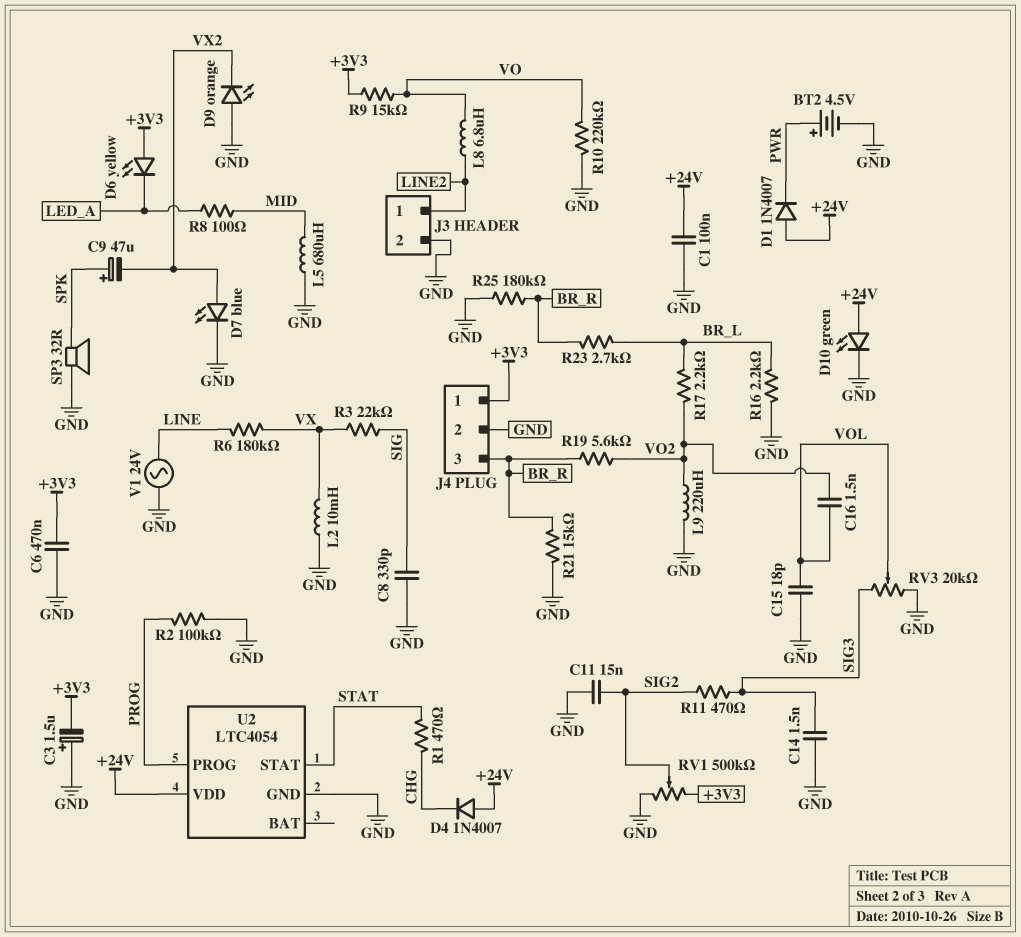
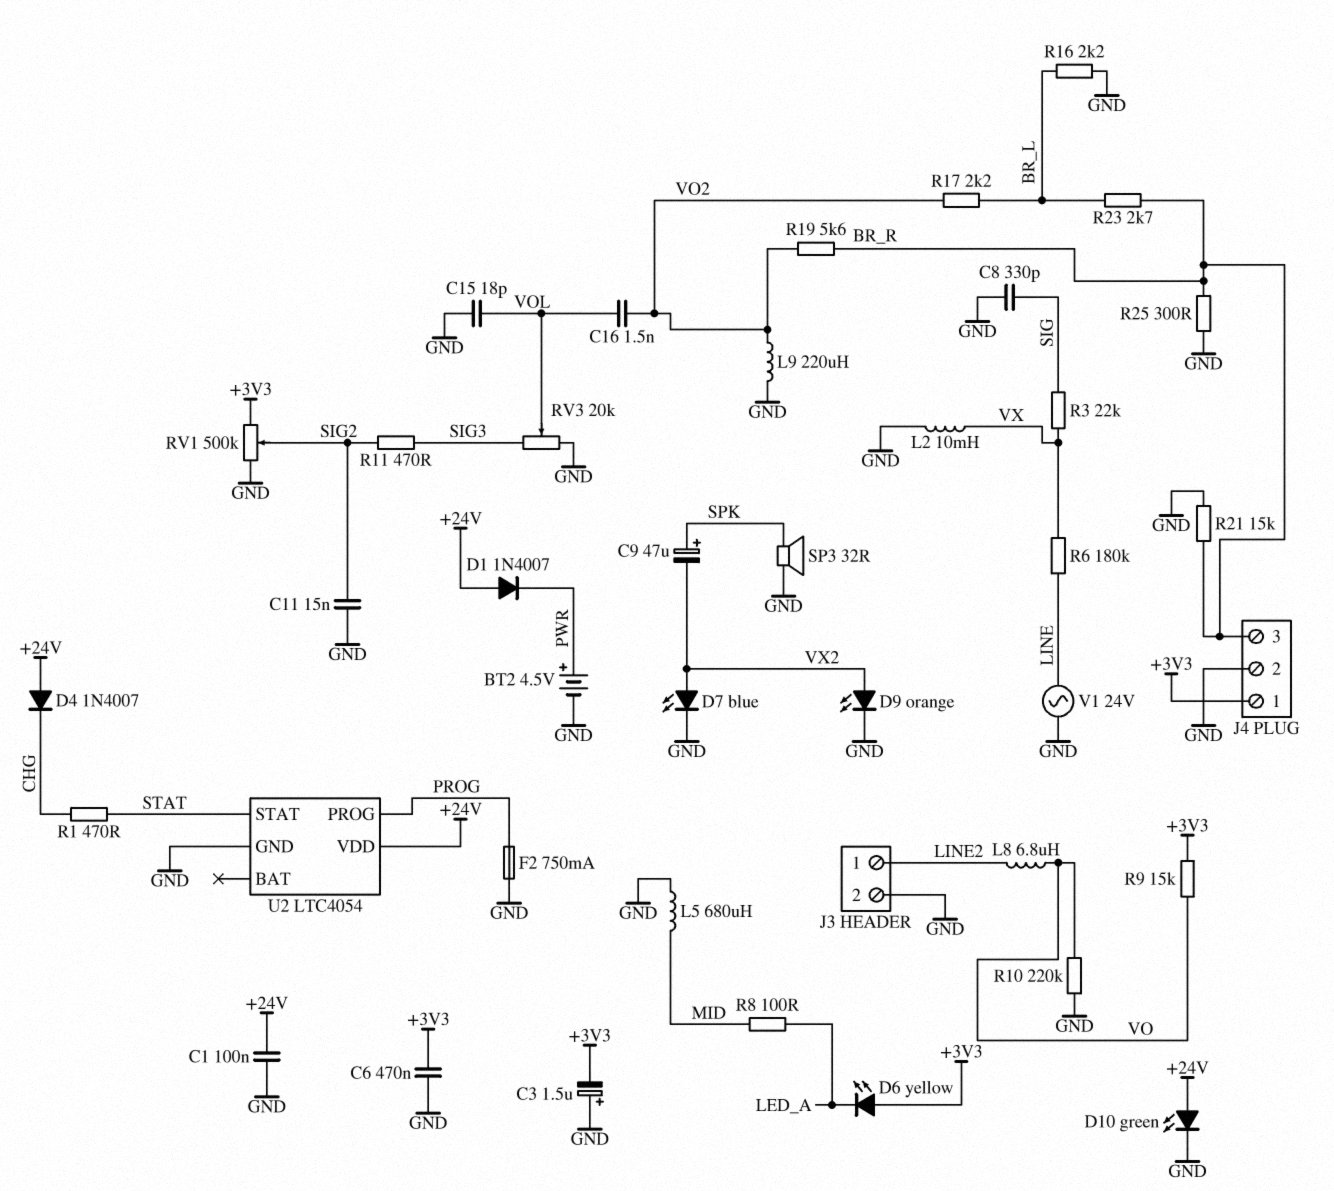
C14: 1.5nF (GND, SIG3) -> none
D9: LED orange (A GND, K VX2) -> LED orange (A VX2, K GND)
F2: none -> 750mA (GND, PROG)
R2: 100k (GND, PROG) -> none
R25: 180k (BR_R, GND) -> 300 (BR_R, GND)

